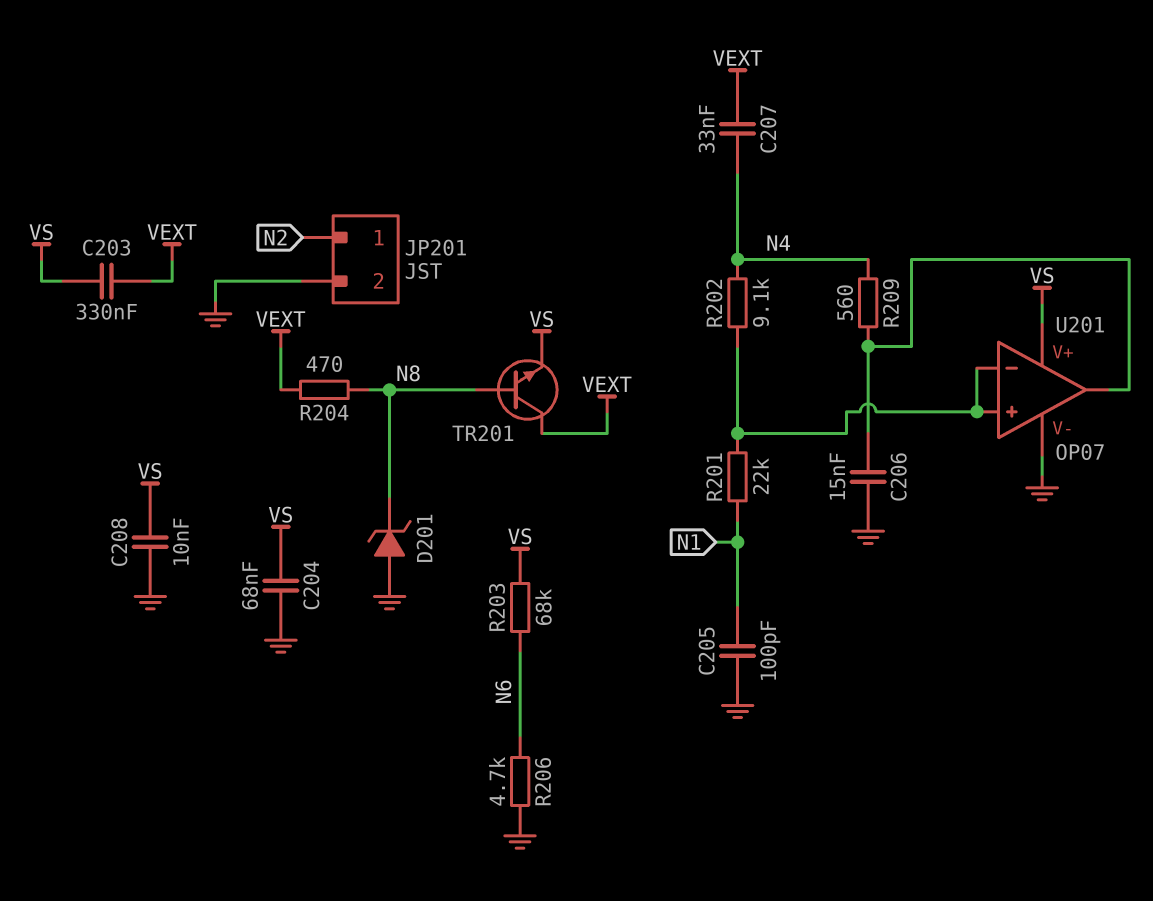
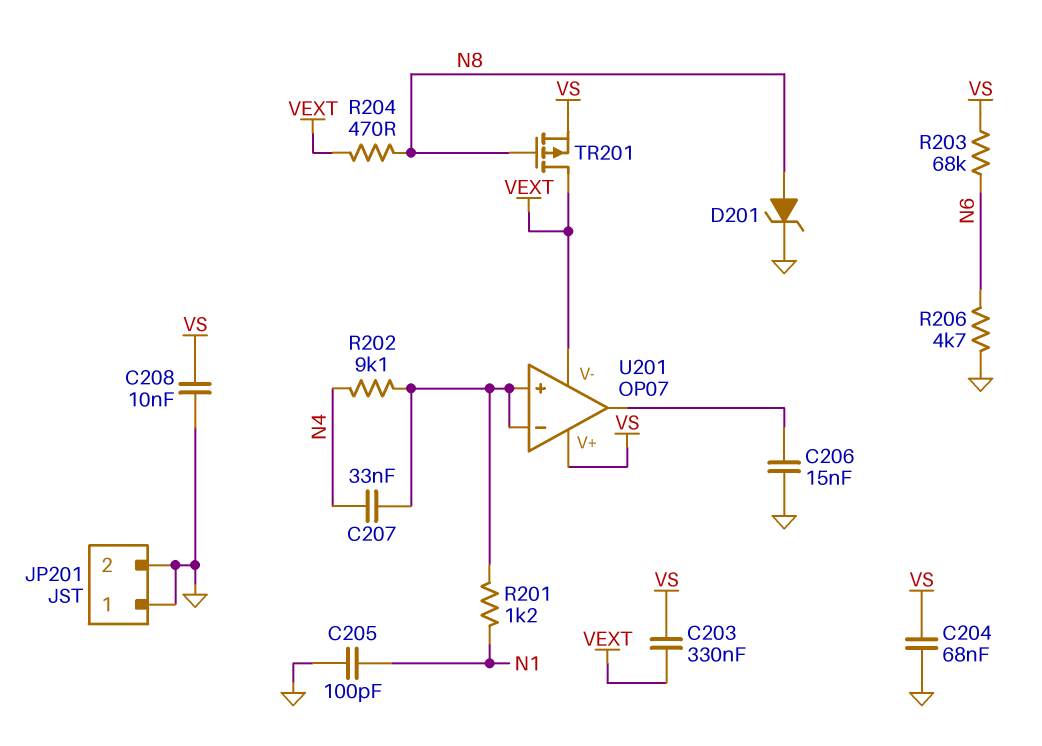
C207: 33nF (N4, VEXT) -> 33nF (N4, U201/in+)
D201: zener (A GND, K N8) -> zener (A N8, K GND)
JP201 pin 1: N2 -> GND
R201: 22k (N1, U201/in+) -> 1.2k (N1, U201/in+)
R209: 560 (N4, U201/out) -> none
TR201: NPN (B N8, C VEXT, E VS) -> PMOS (G N8, D VEXT, S VS)
U201 pin V-: GND -> VEXT

